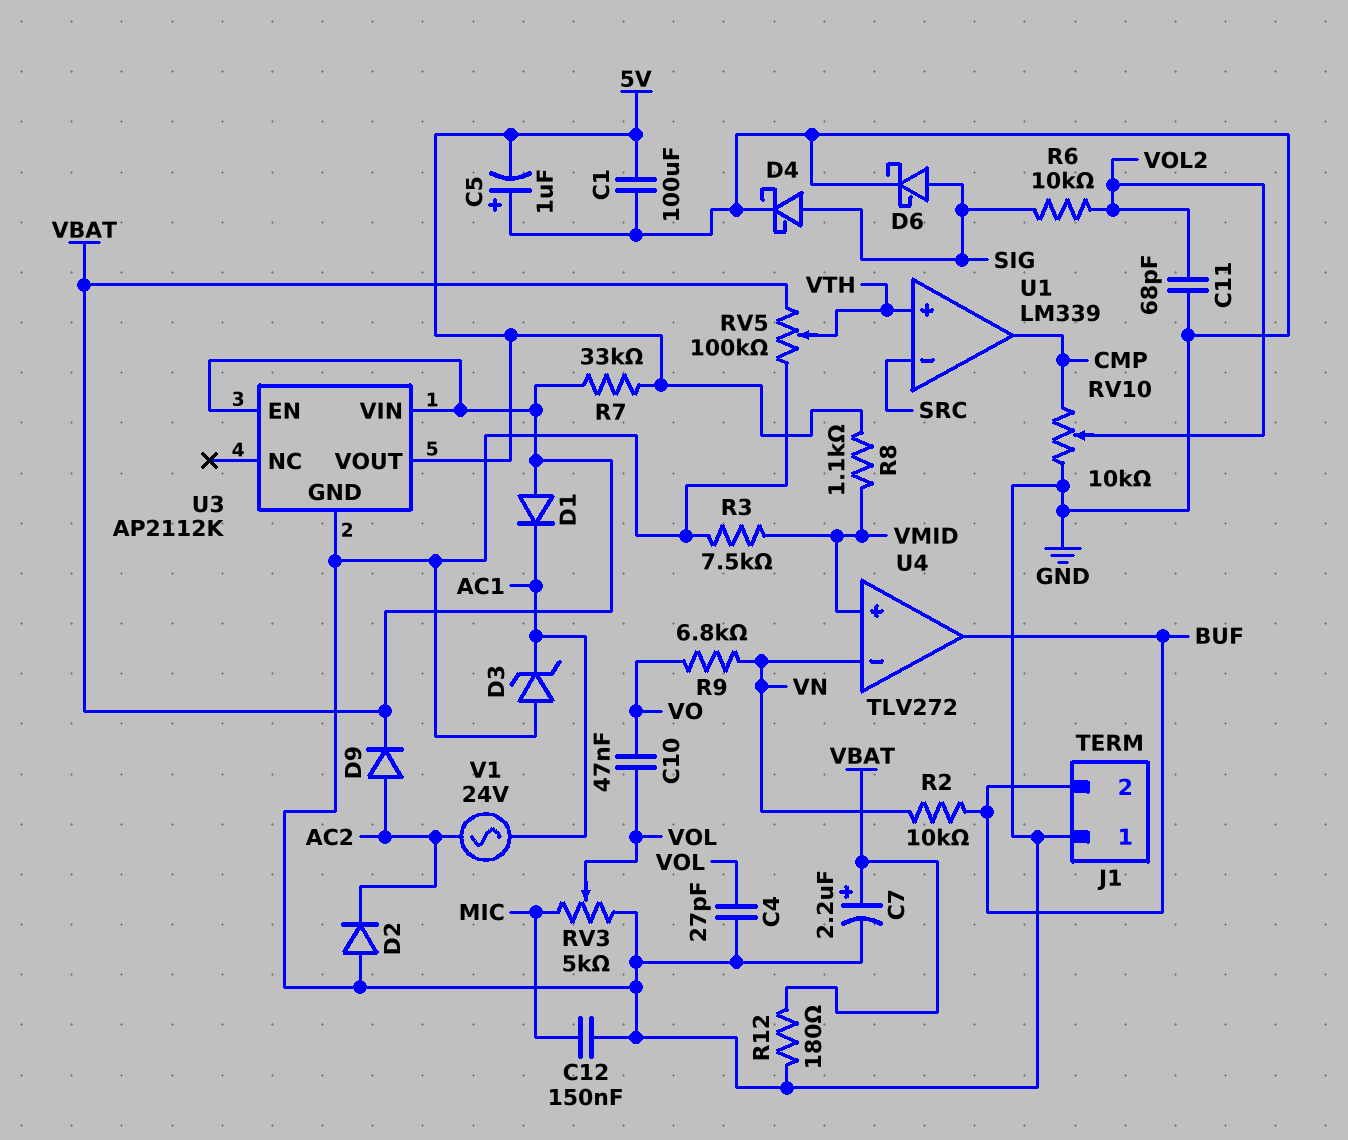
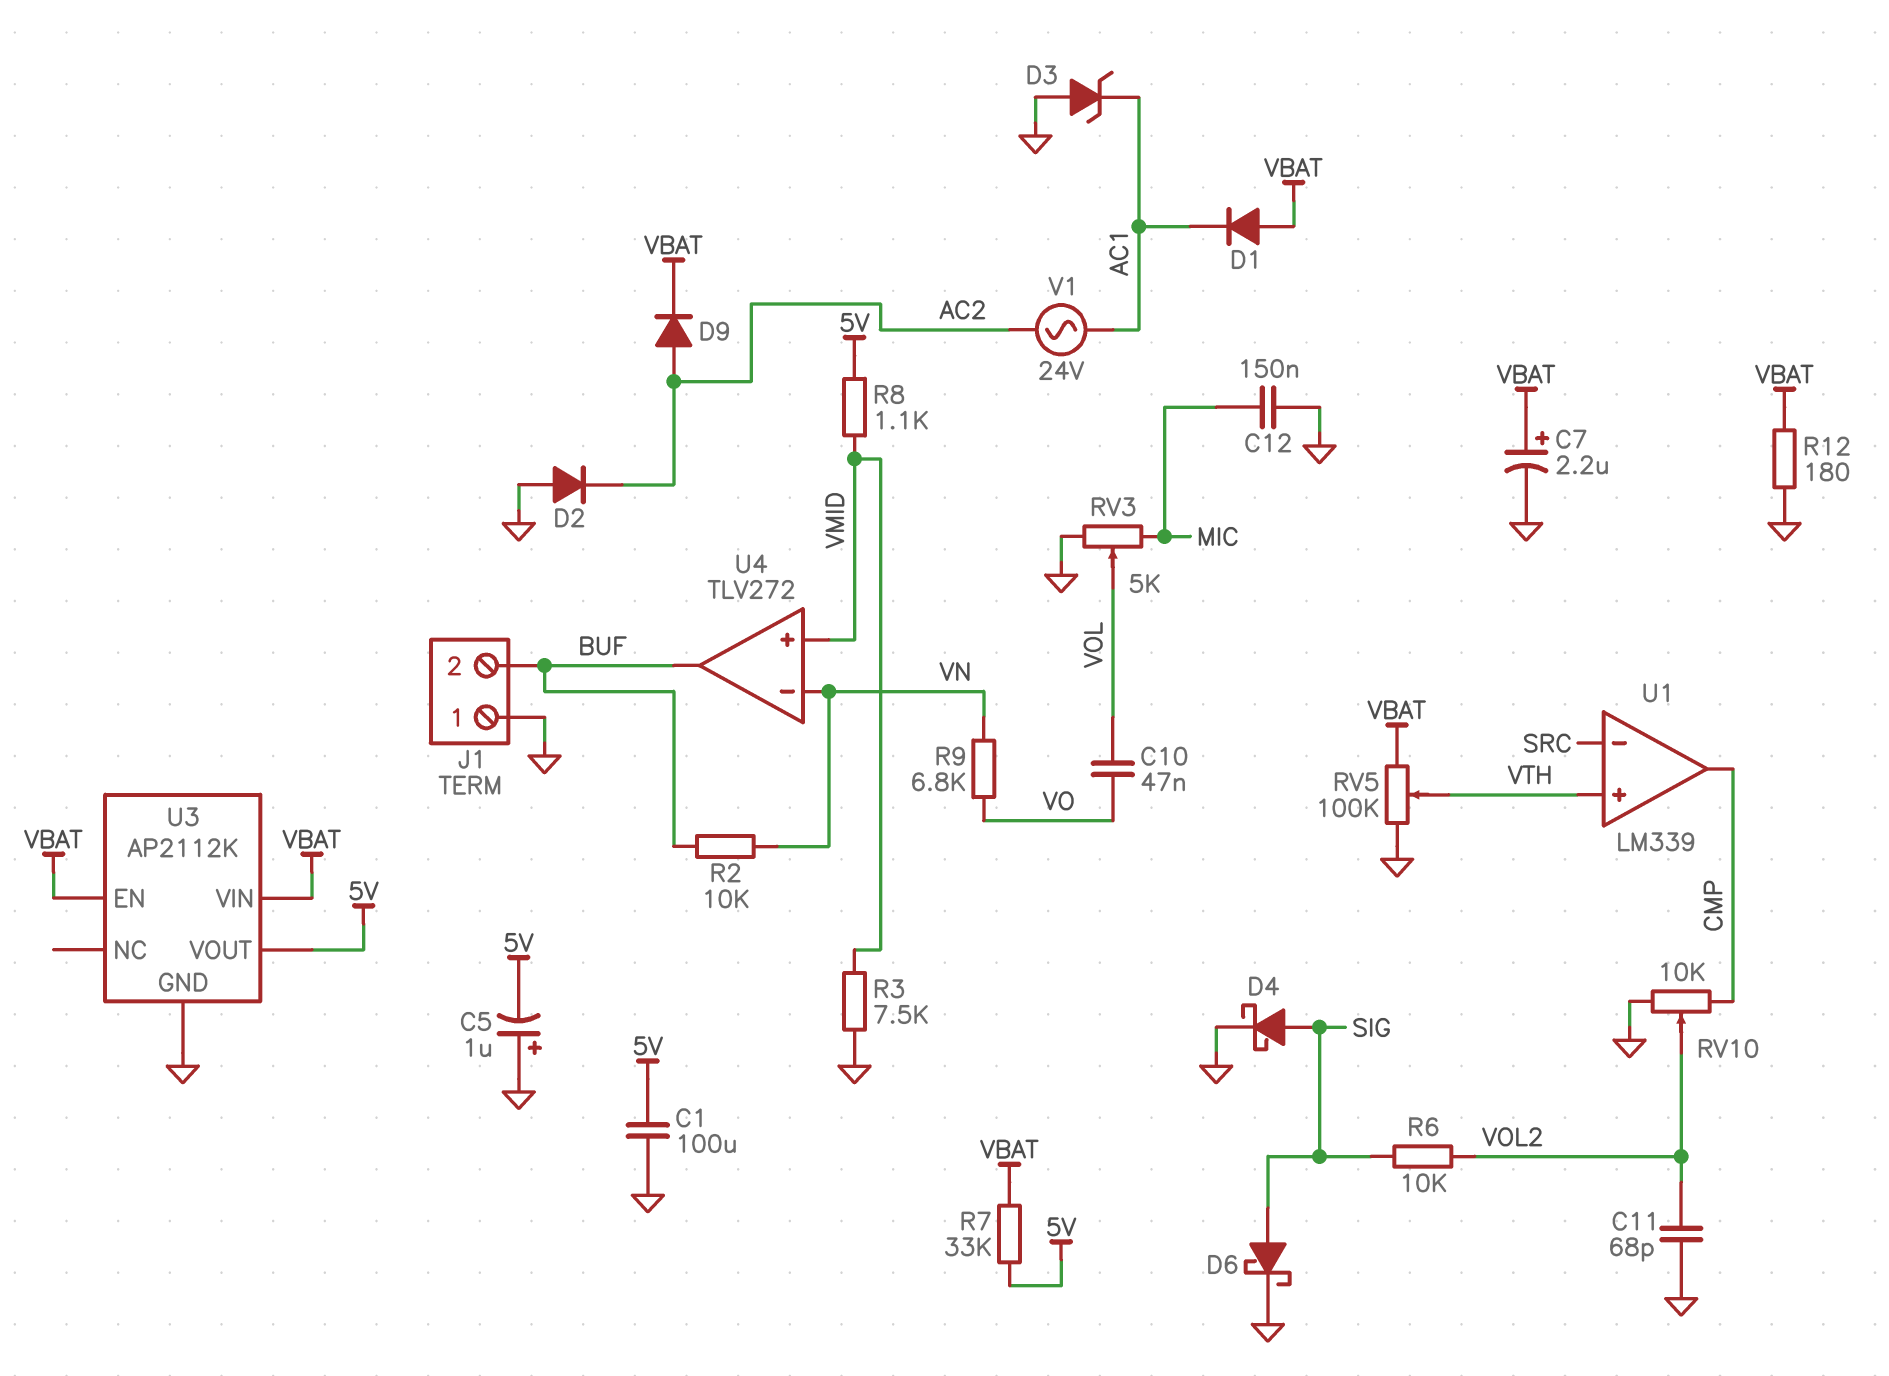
C4: 27pF (GND, VOL) -> none

